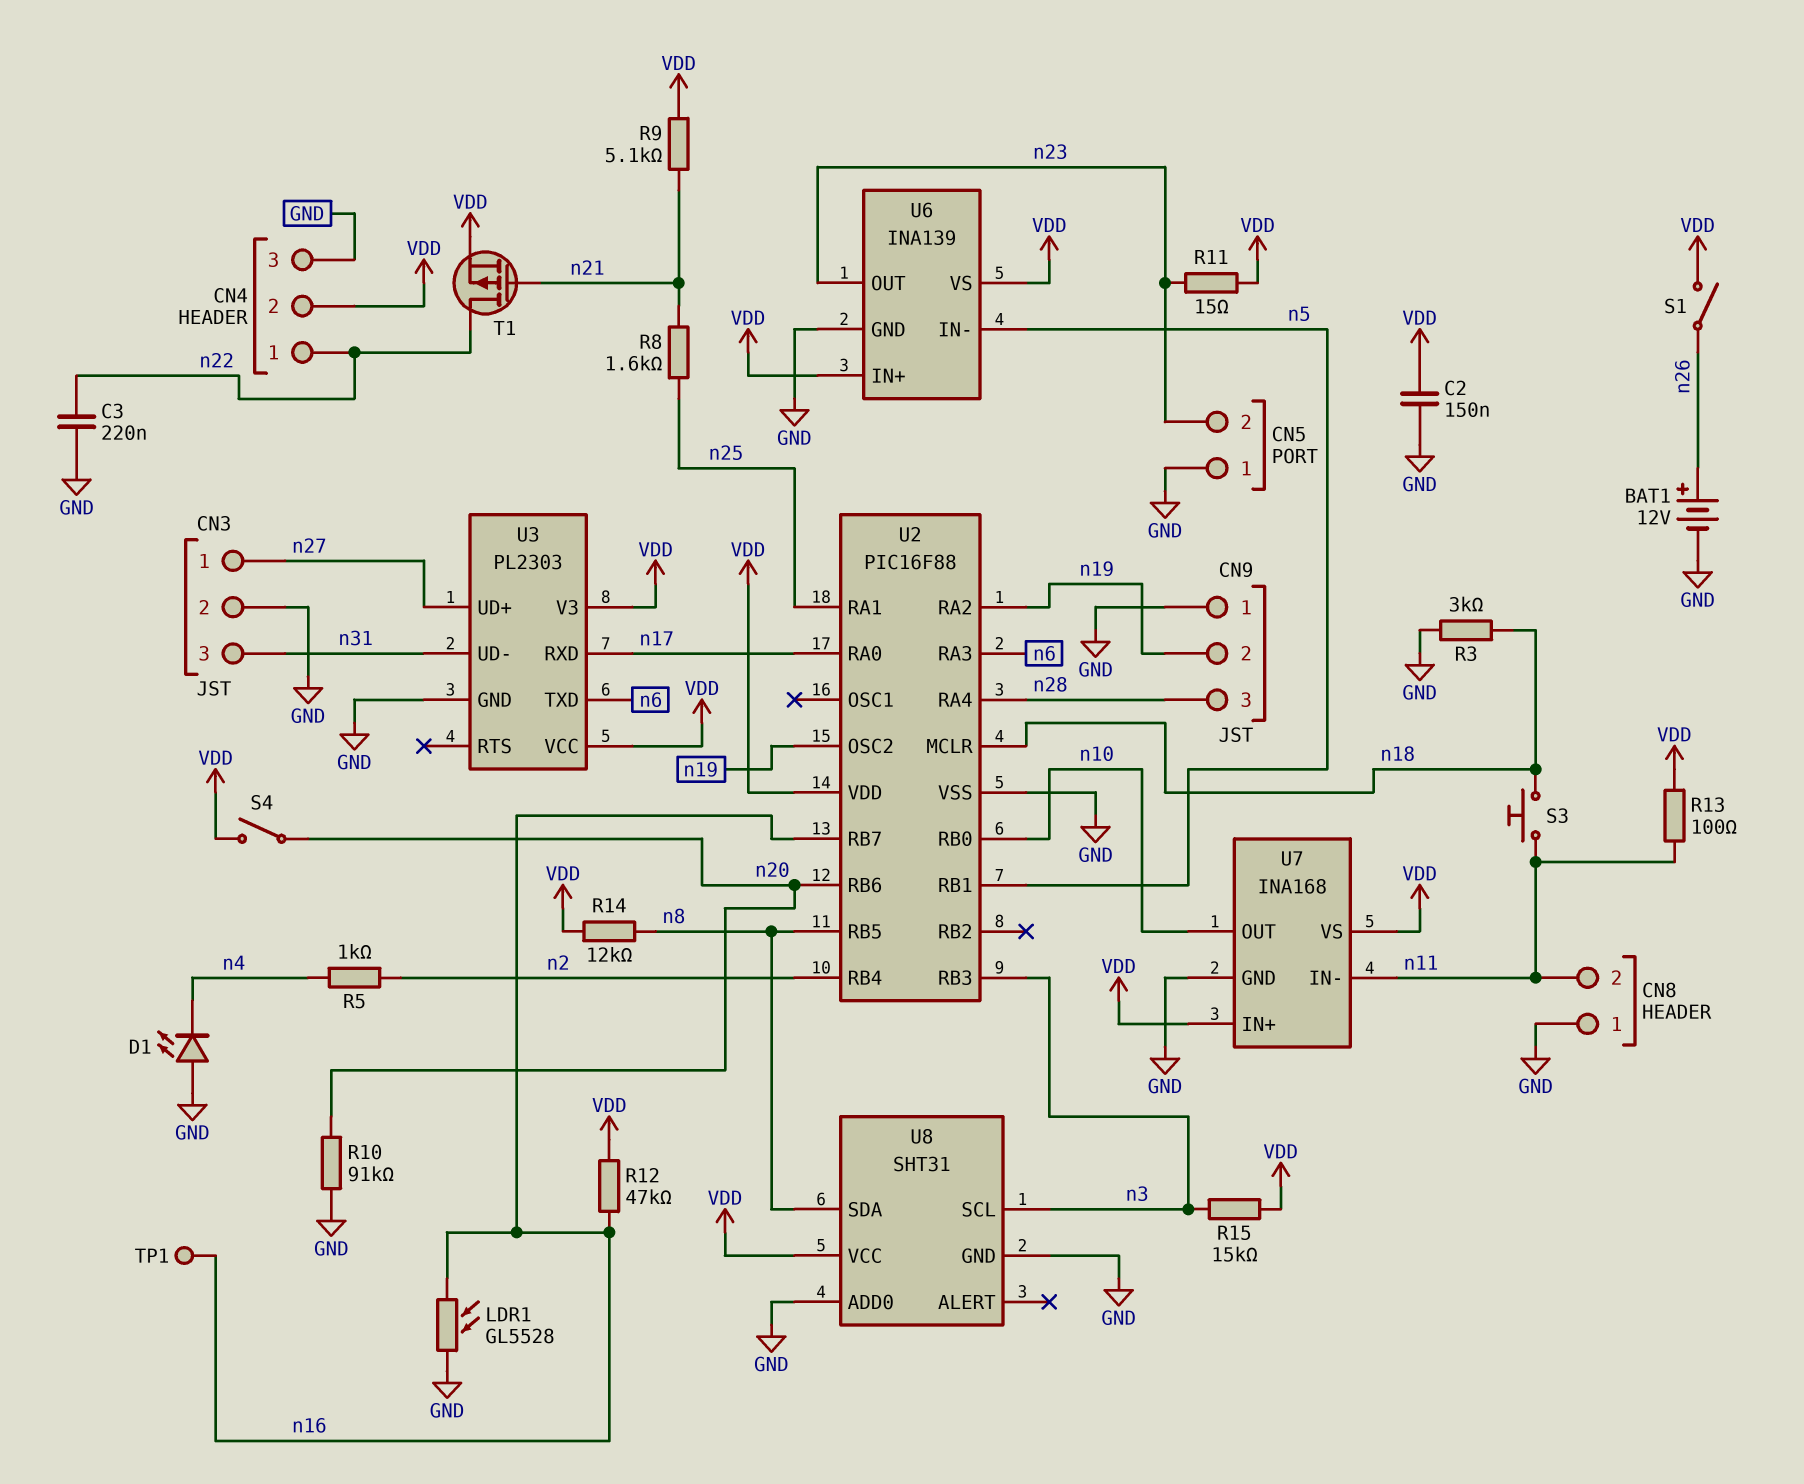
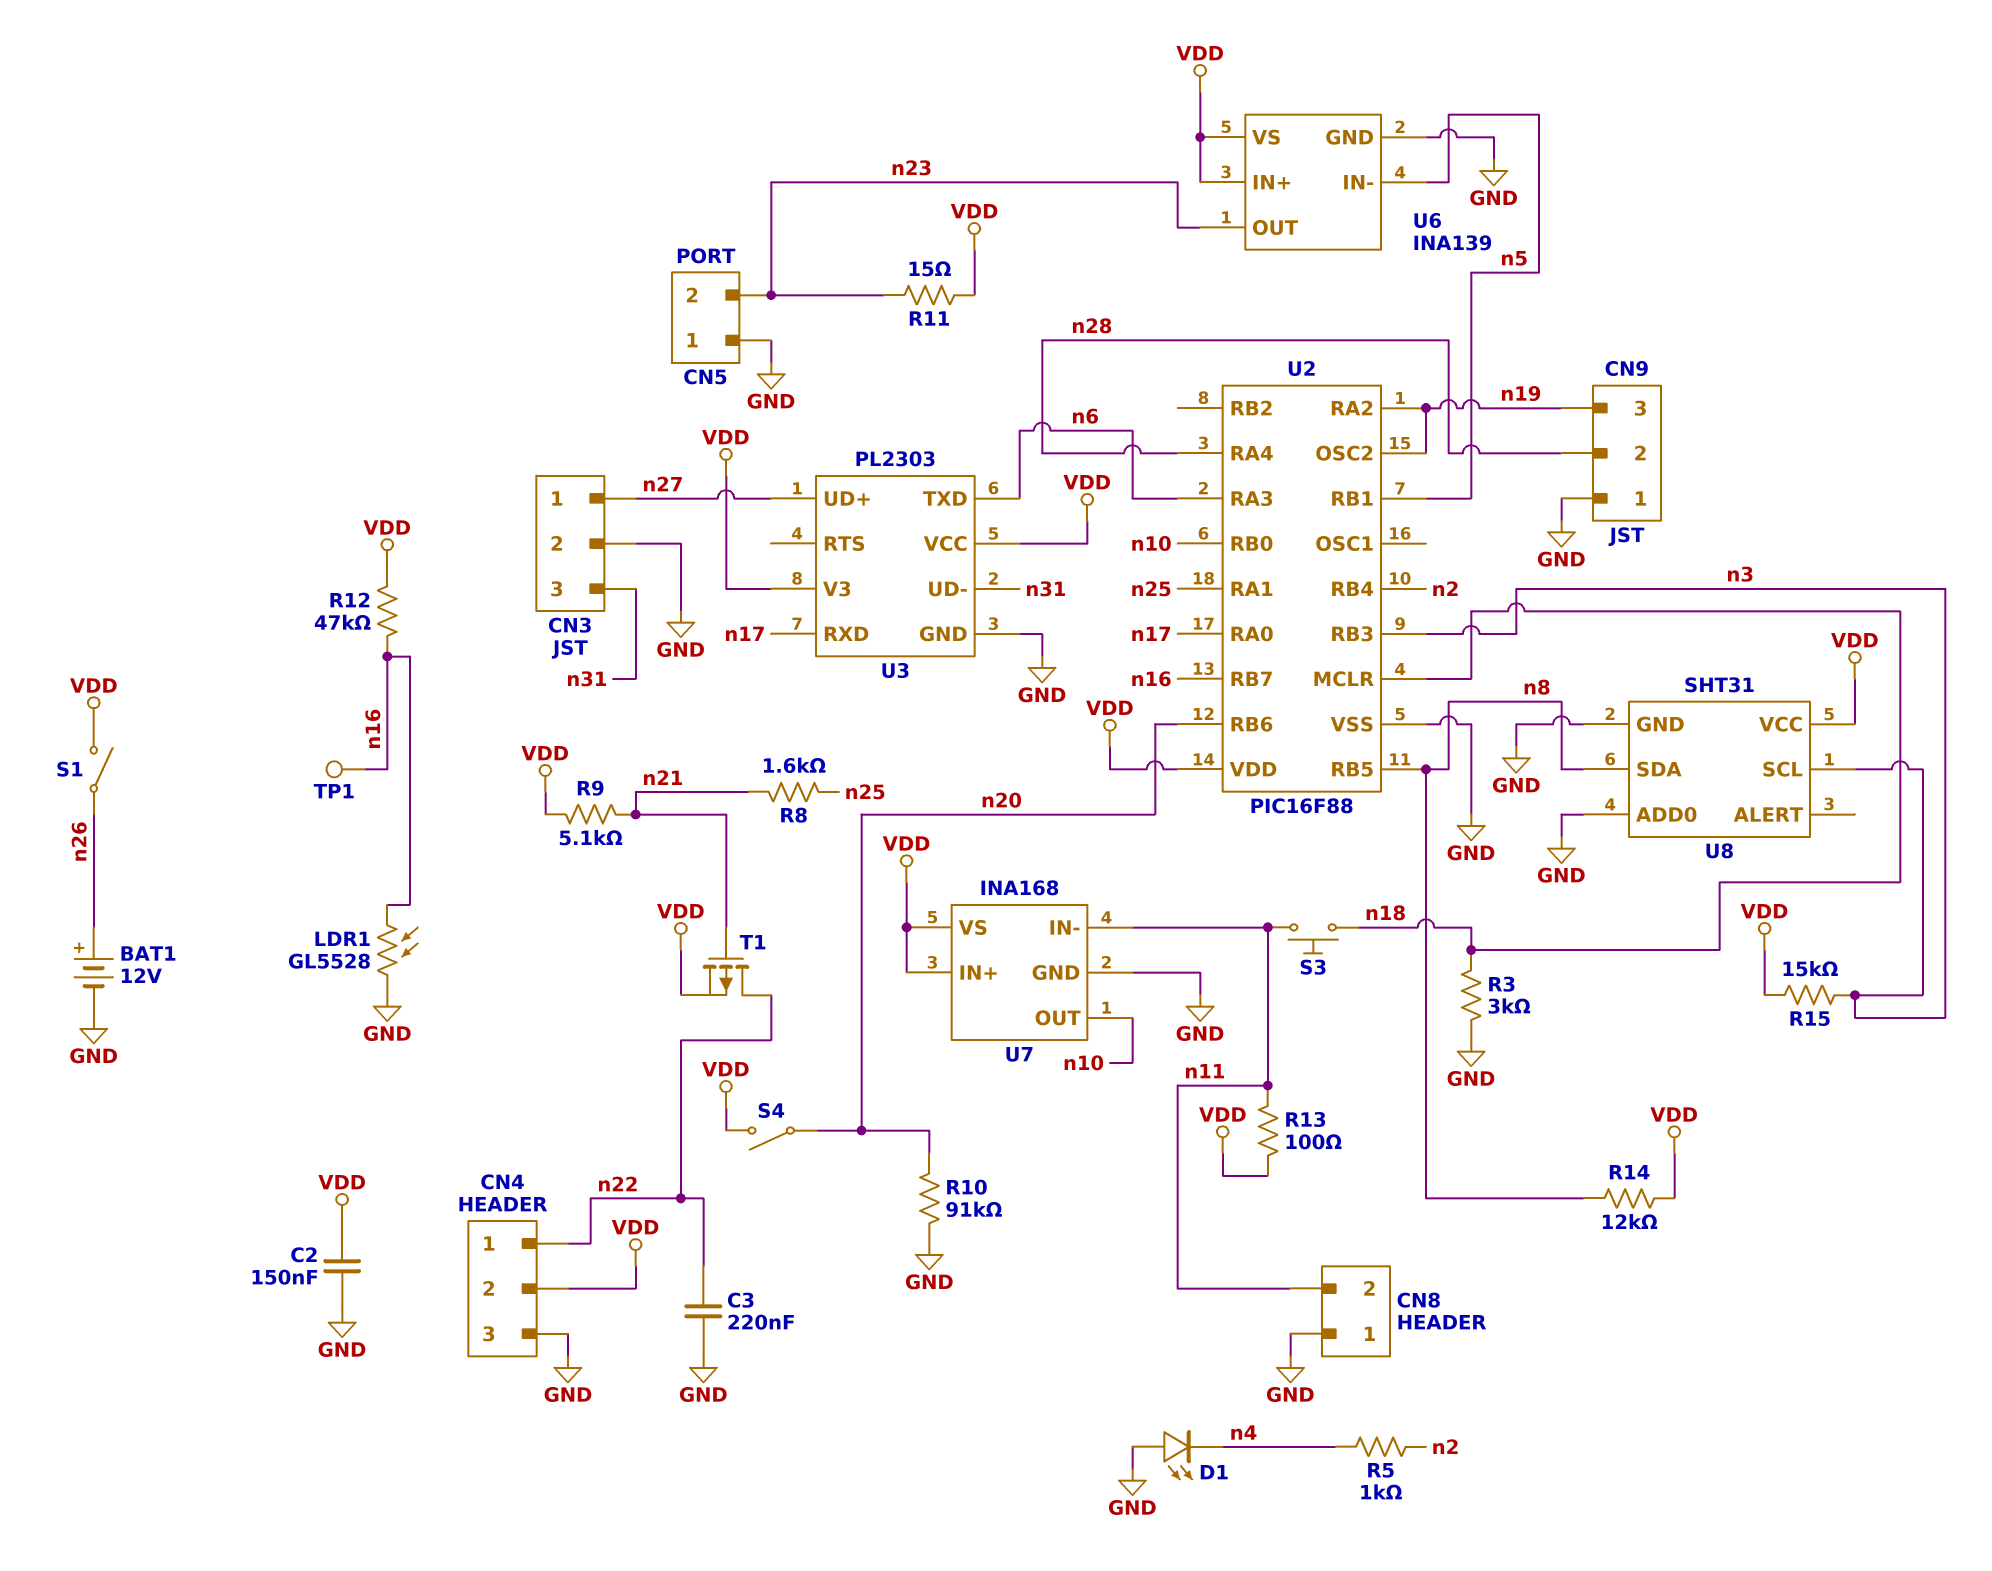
CN9 pin 2: n19 -> n28
CN9 pin 3: n28 -> n19

